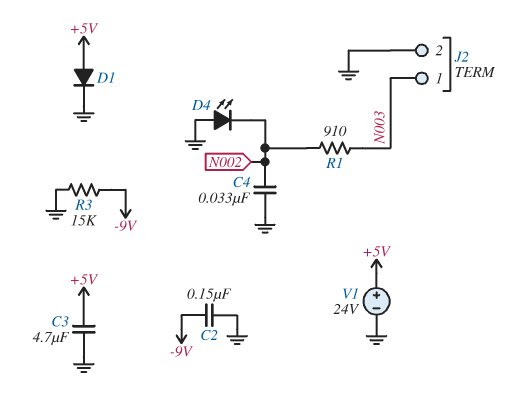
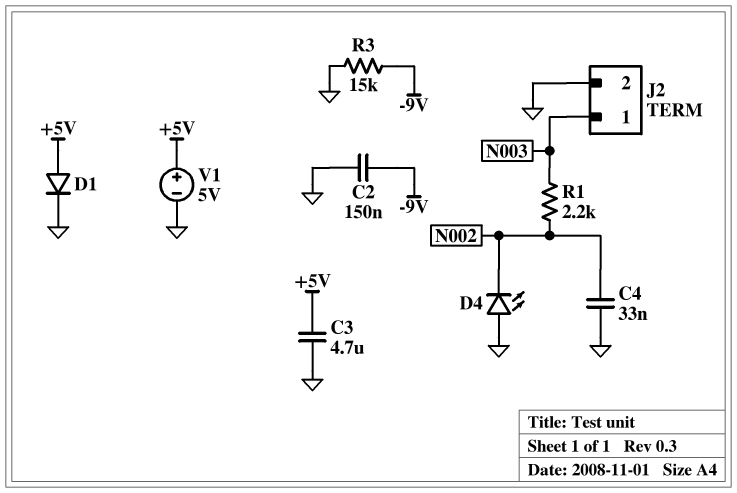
R1: 910 (N002, N003) -> 2.2k (N002, N003)
V1: 24V (plus +5V, minus GND) -> 5V (plus +5V, minus GND)

